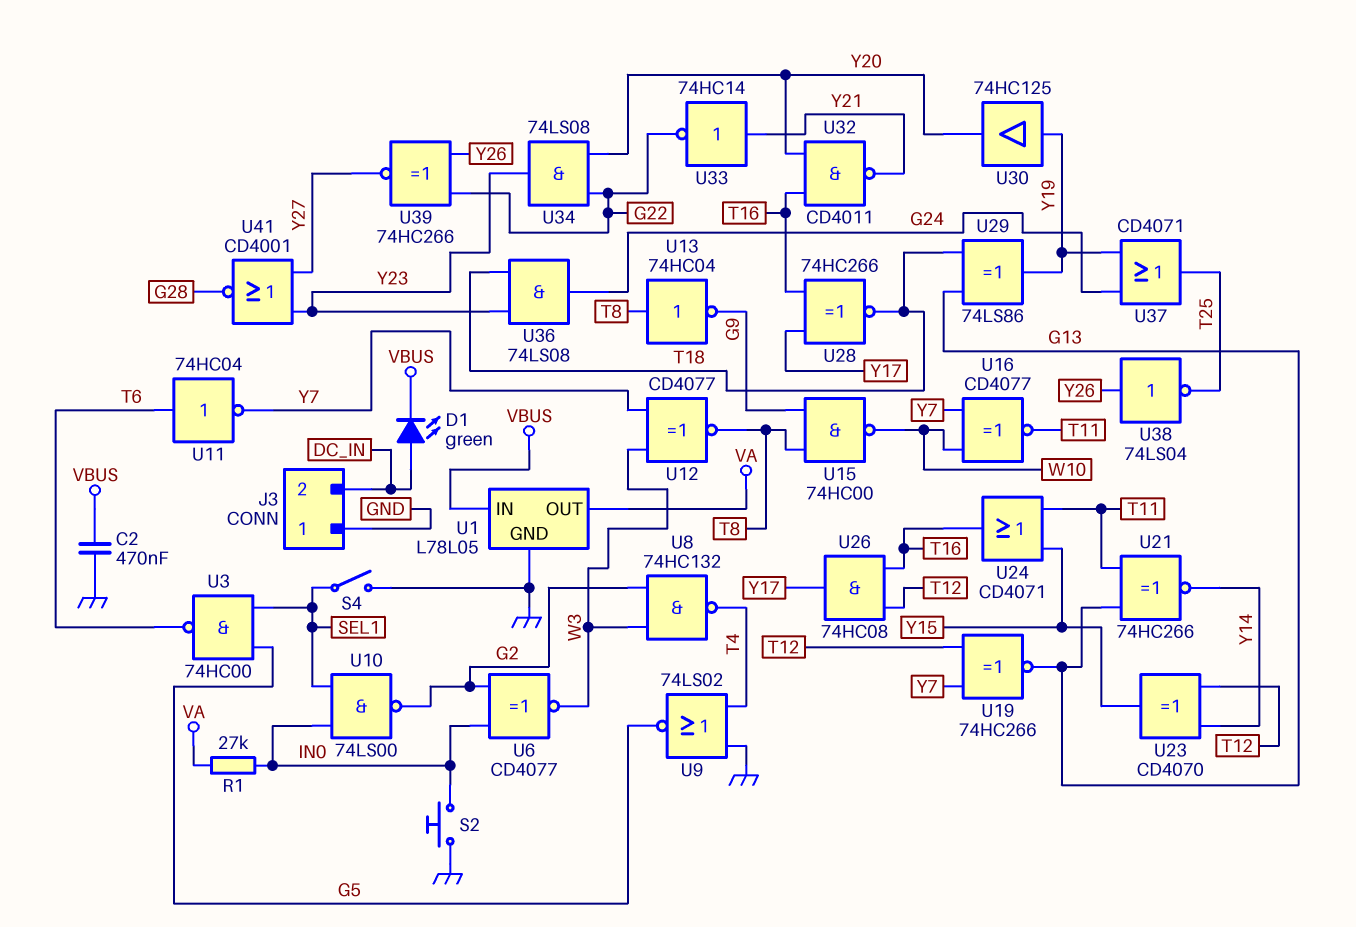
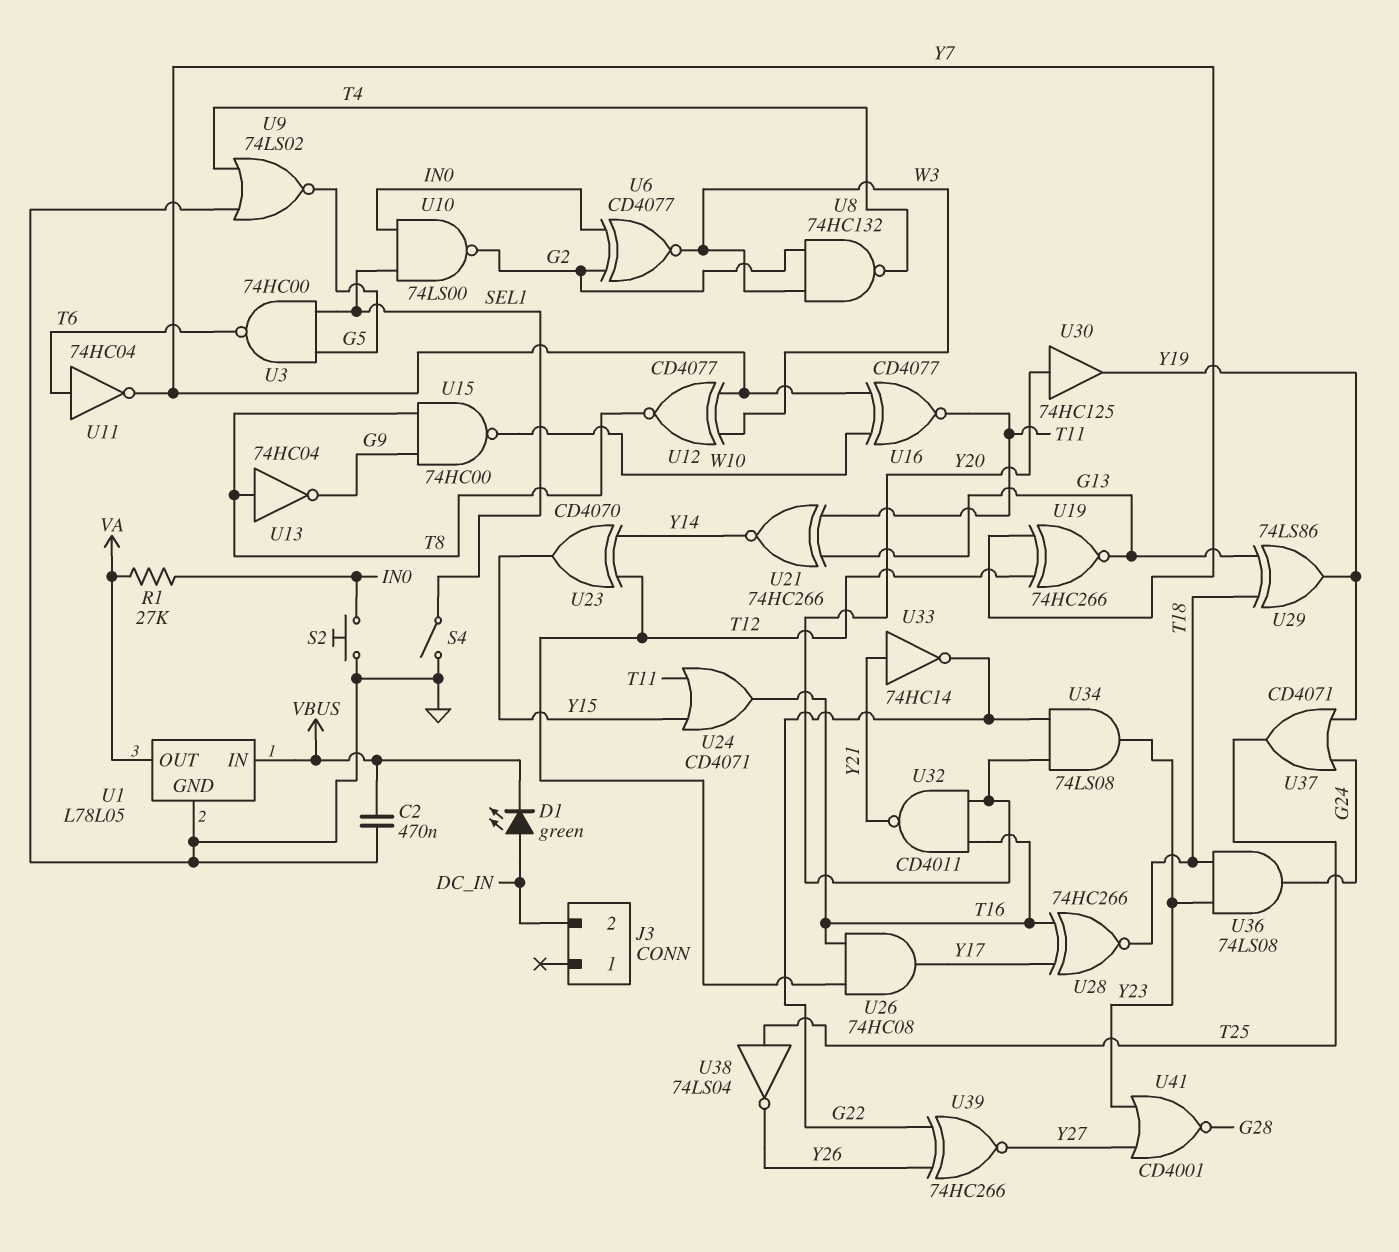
J3 pin 1: GND -> none
U30: buffer 74HC125 (in Y19, out Y20) -> buffer 74HC125 (in Y20, out Y19)
U38: NOT 74LS04 (in Y26, out T25) -> NOT 74LS04 (in T25, out Y26)

